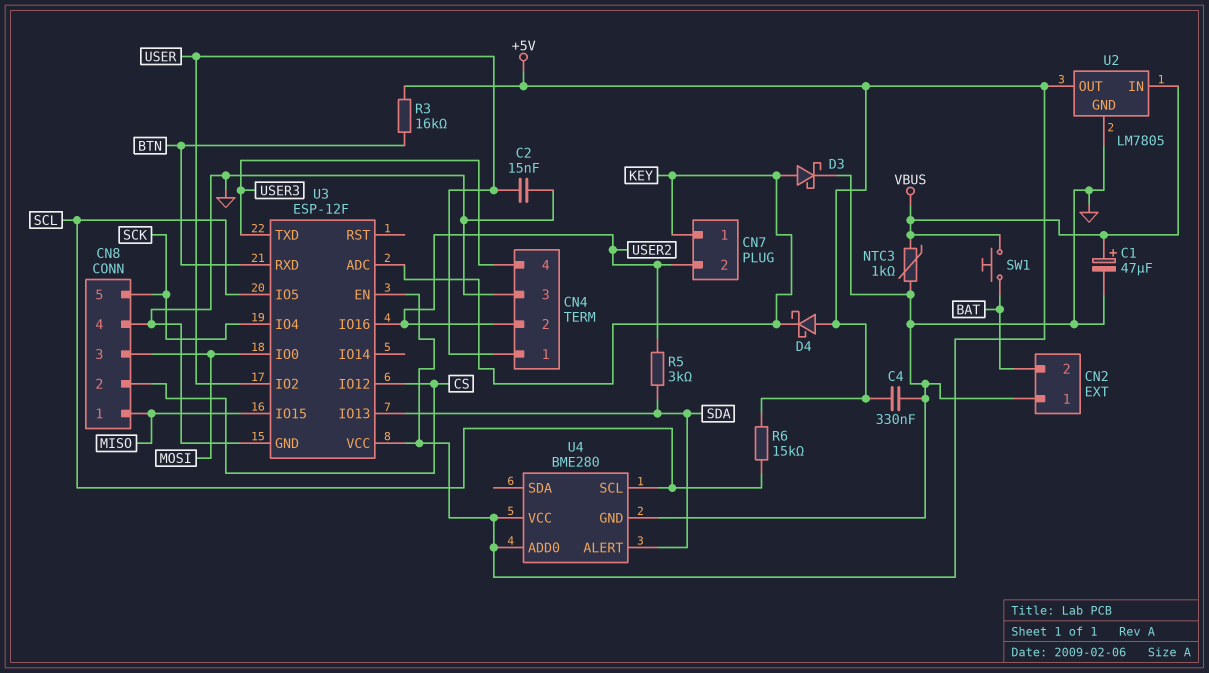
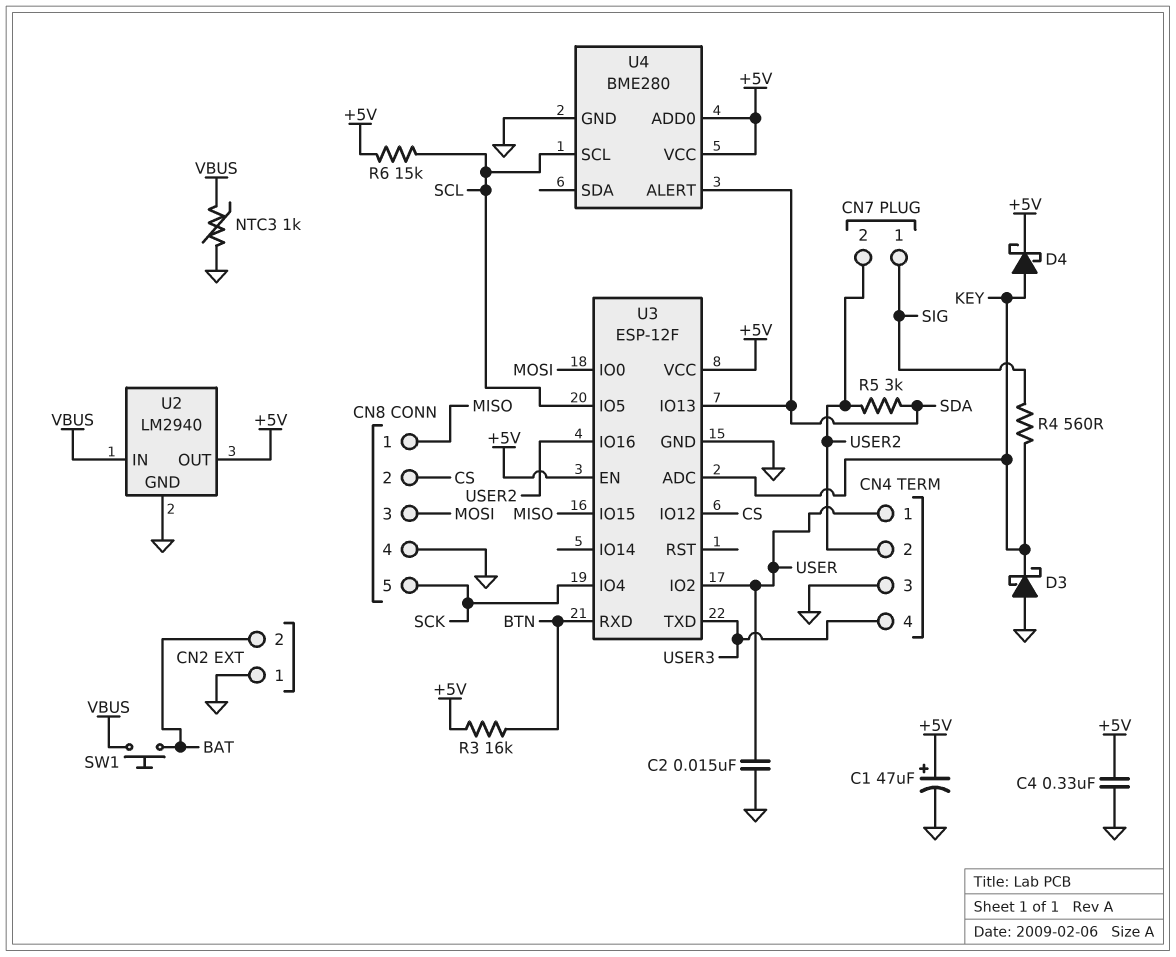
C1: 47uF (plus VBUS, minus GND) -> 47uF (plus +5V, minus GND)
CN7 pin 1: KEY -> SIG
D3: schottky (A KEY, K GND) -> schottky (A GND, K KEY)
D4: schottky (A +5V, K KEY) -> schottky (A KEY, K +5V)
R4: none -> 560 (KEY, SIG)
U2: LM7805 -> LM2940

